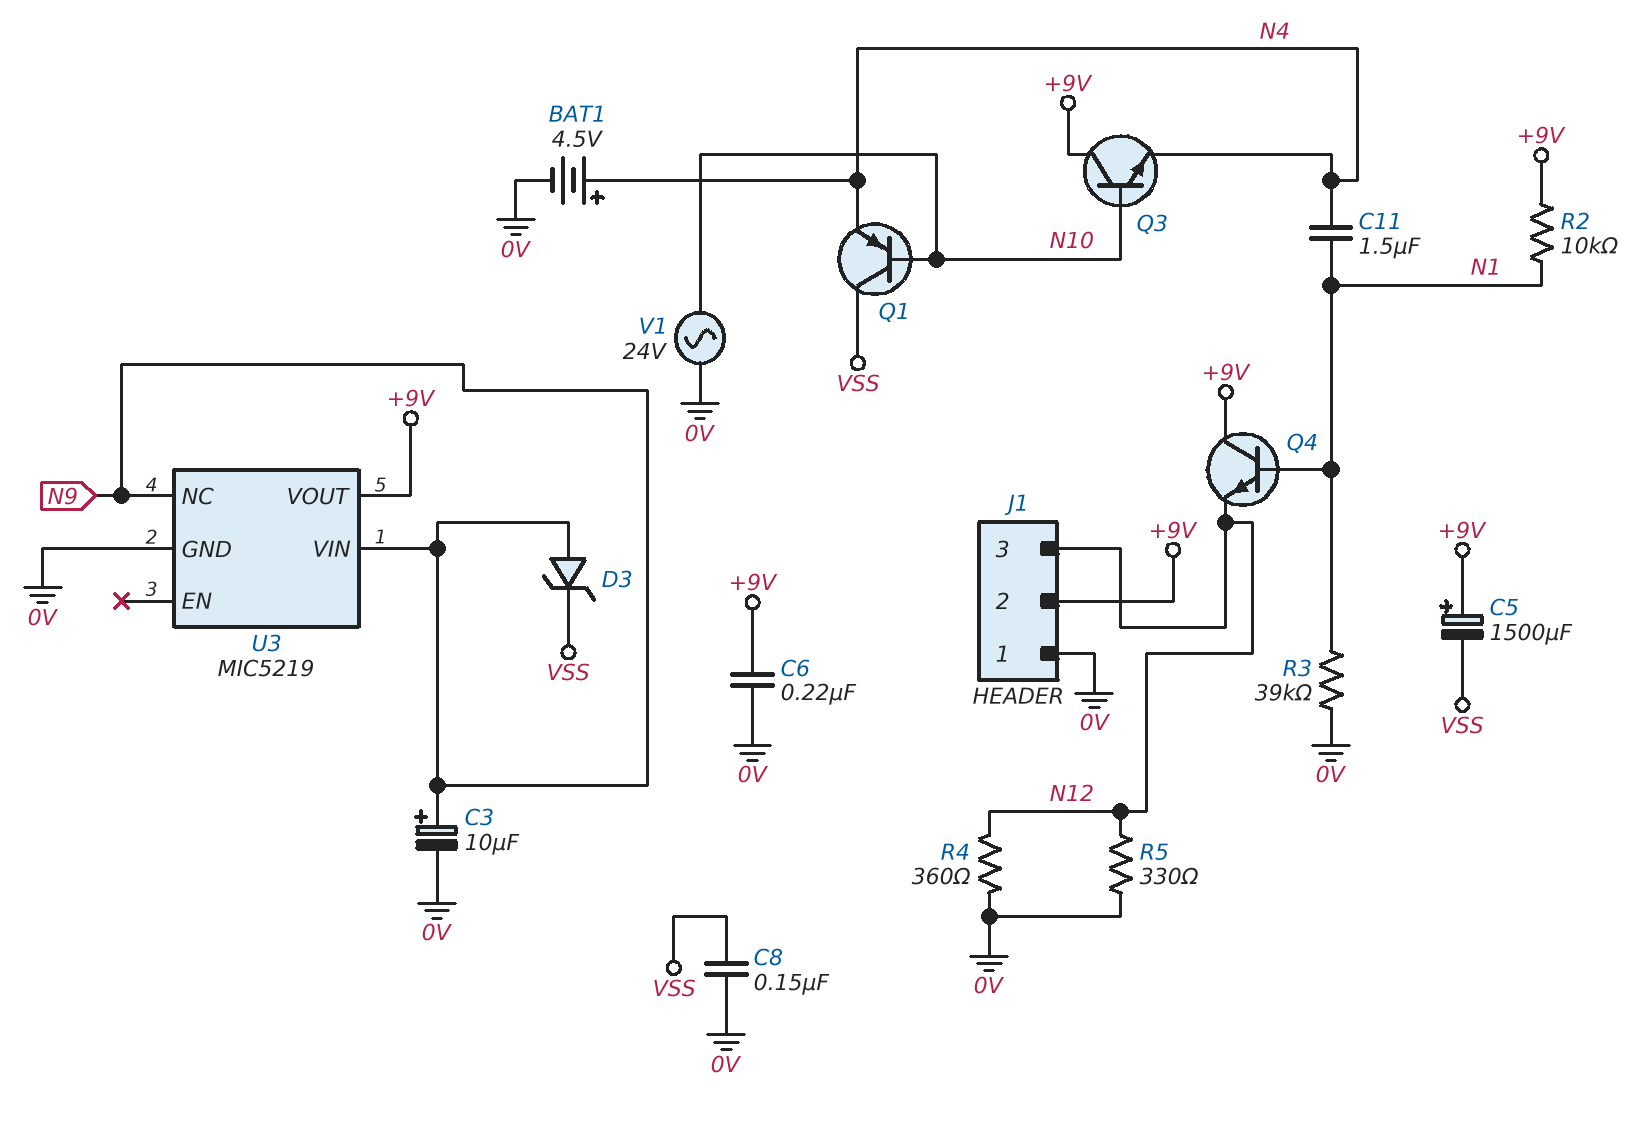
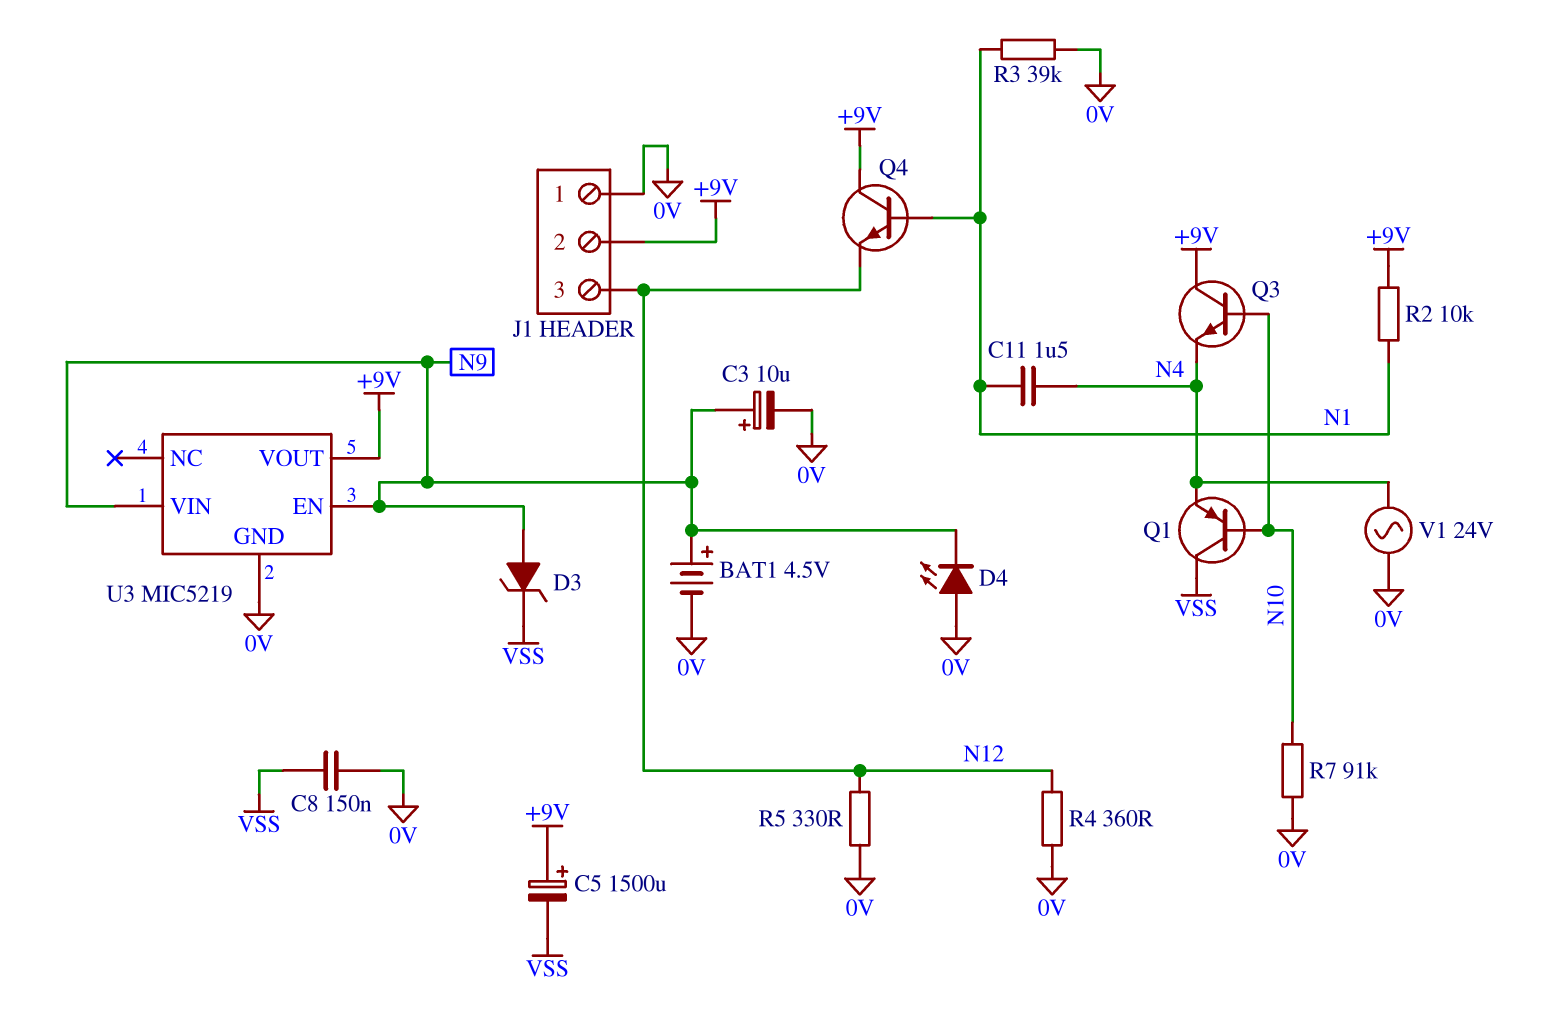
BAT1: 4.5V (plus N4, minus 0V) -> 4.5V (plus N9, minus 0V)
C6: 220nF (+9V, 0V) -> none
D4: none -> LED (A 0V, K N9)
R7: none -> 91k (0V, N10)
U3 pin EN: none -> N9
U3 pin NC: N9 -> none
V1: AC 24V (0V, N10) -> AC 24V (0V, N4)

